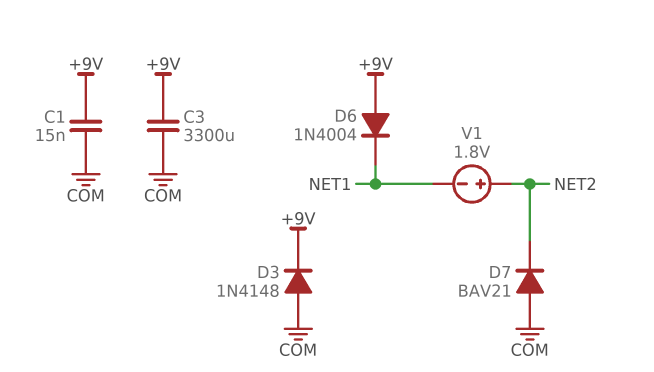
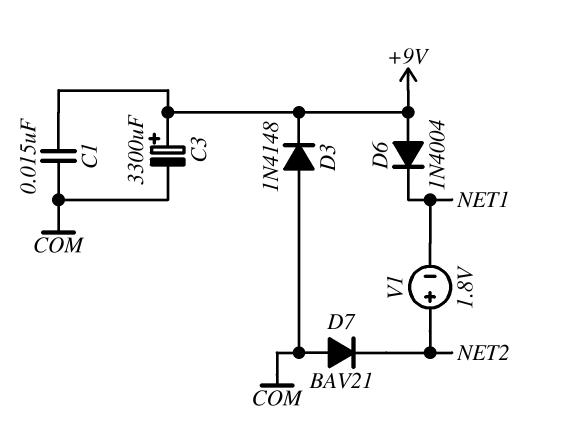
C3: 3300uF (+9V, COM) -> 3300uF (plus +9V, minus COM)

